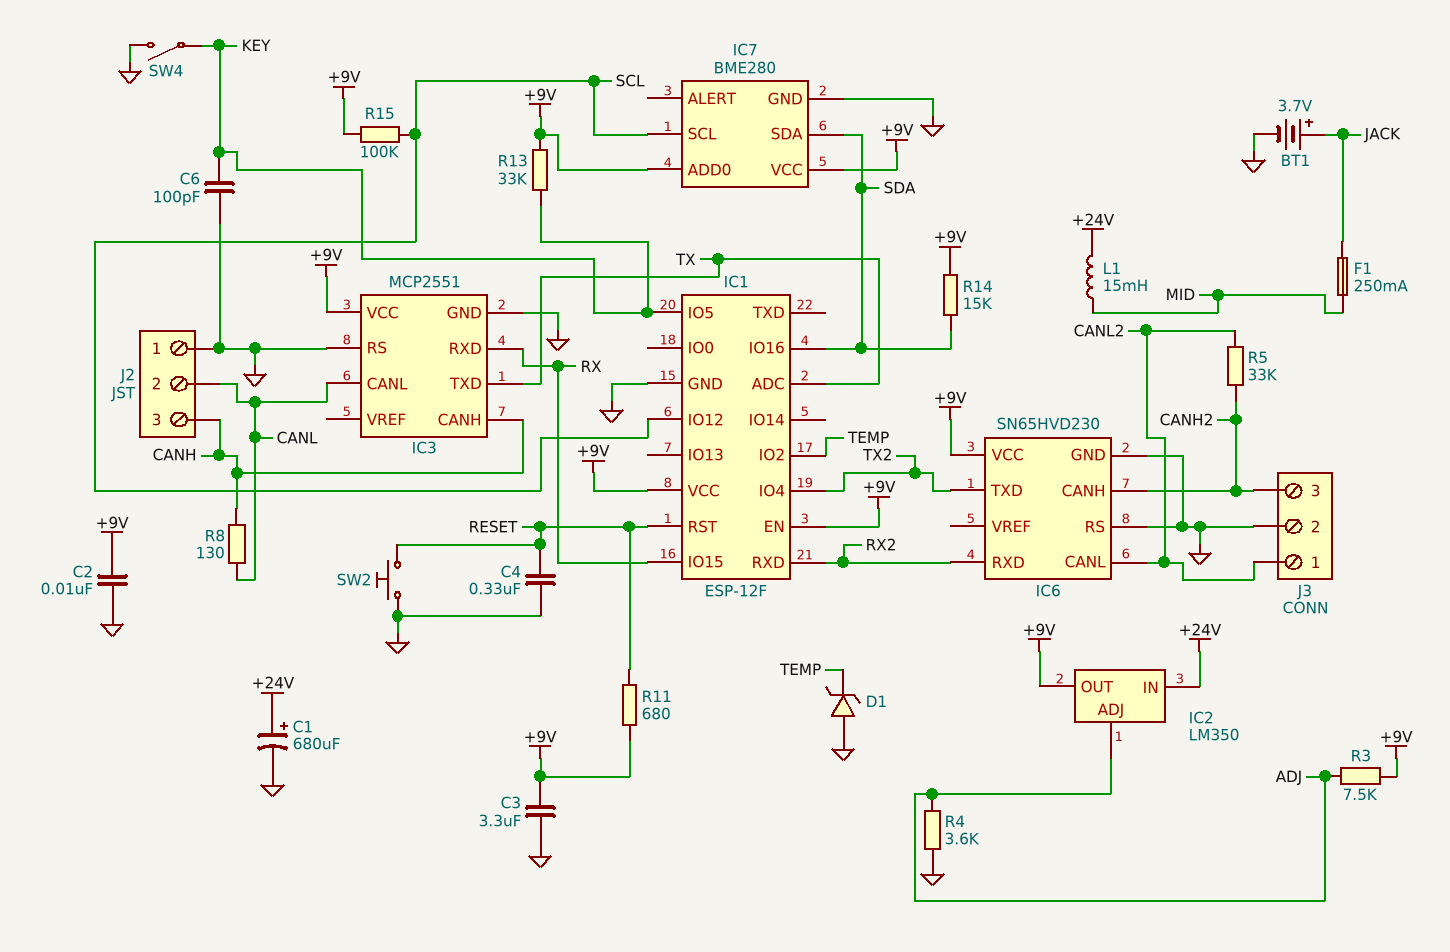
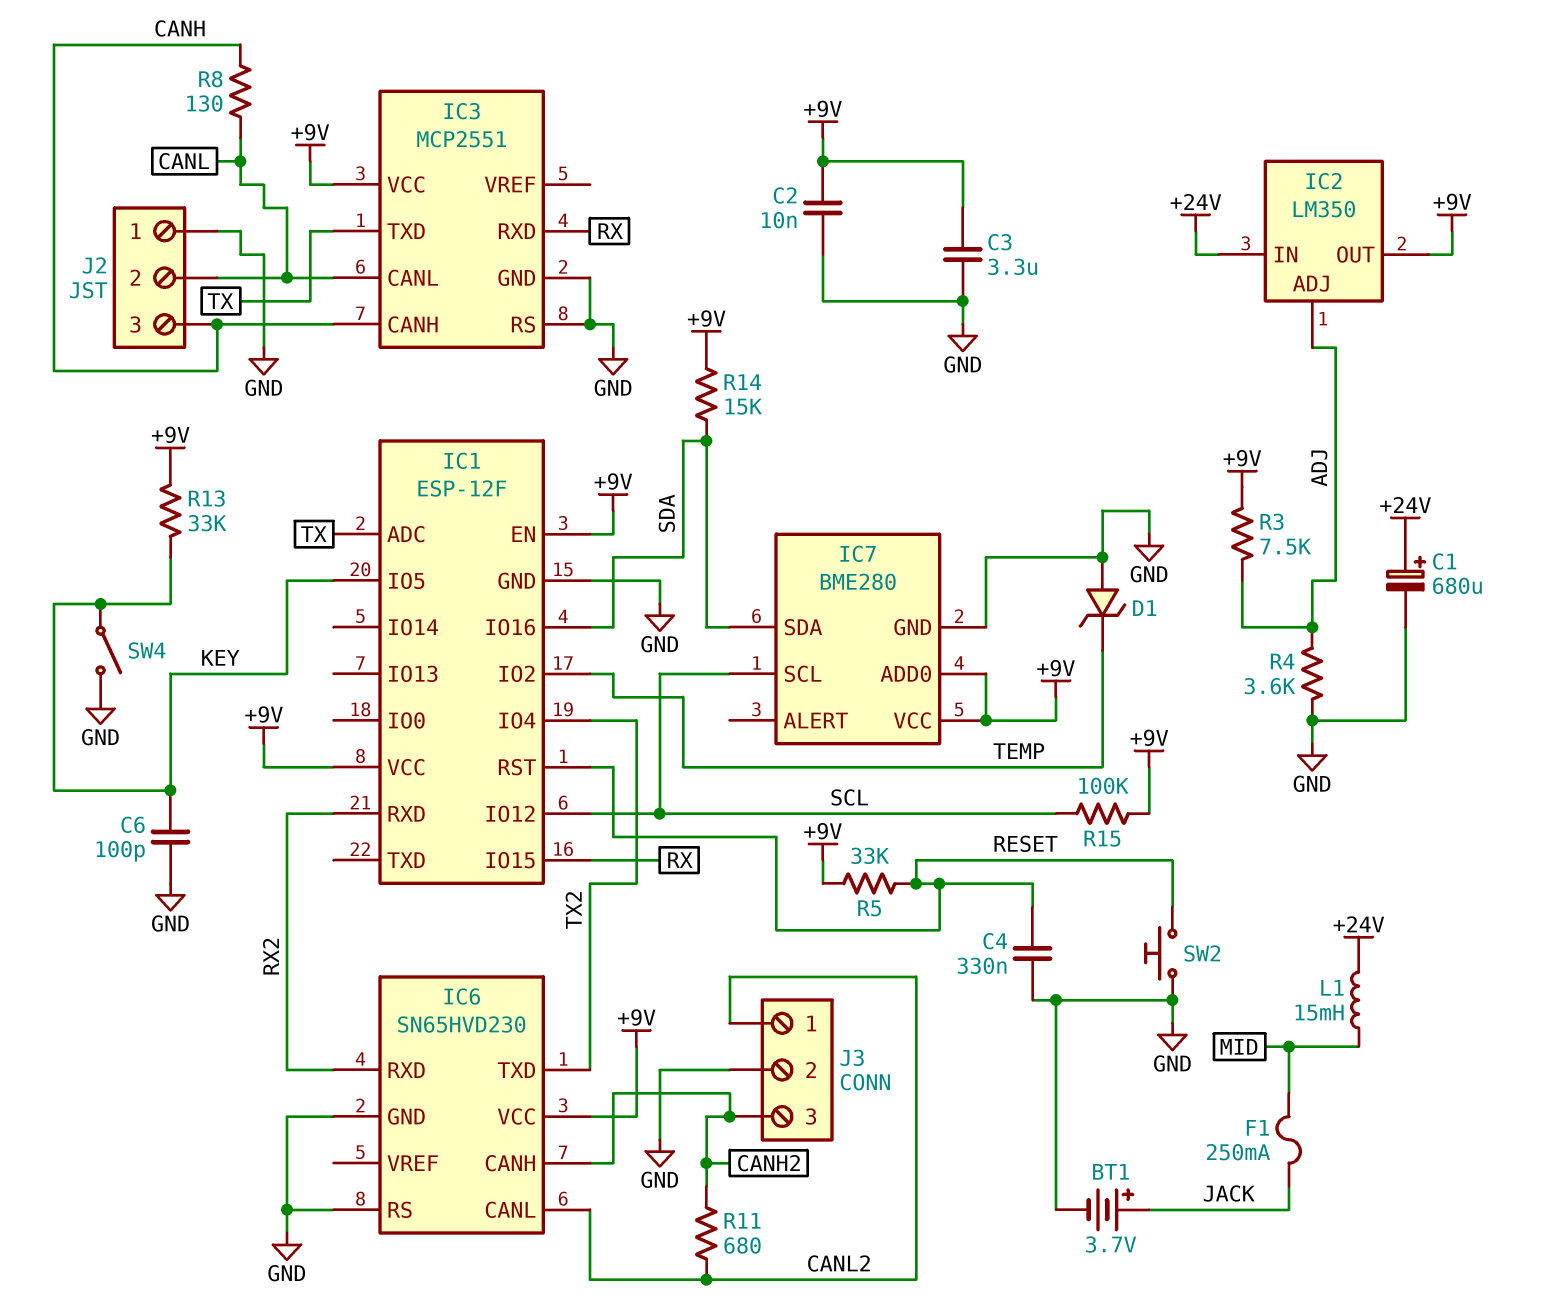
R5: 33k (CANH2, CANL2) -> 33k (+9V, RESET)
R11: 680 (+9V, RESET) -> 680 (CANH2, CANL2)

